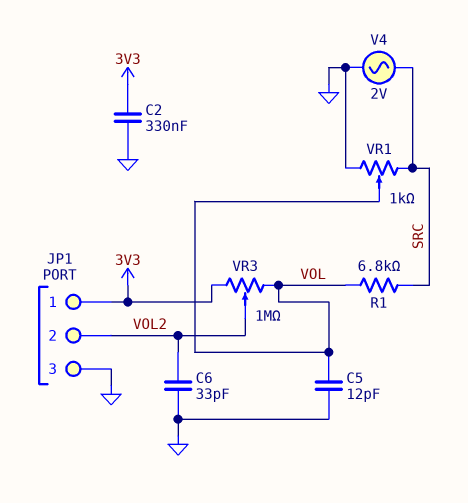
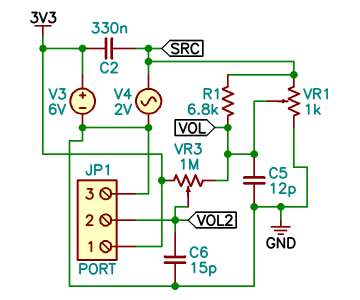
C2: 330nF (3V3, GND) -> 330nF (3V3, SRC)
C6: 33pF (GND, VOL2) -> 15pF (GND, VOL2)
V3: none -> 6V (plus 3V3, minus GND)

